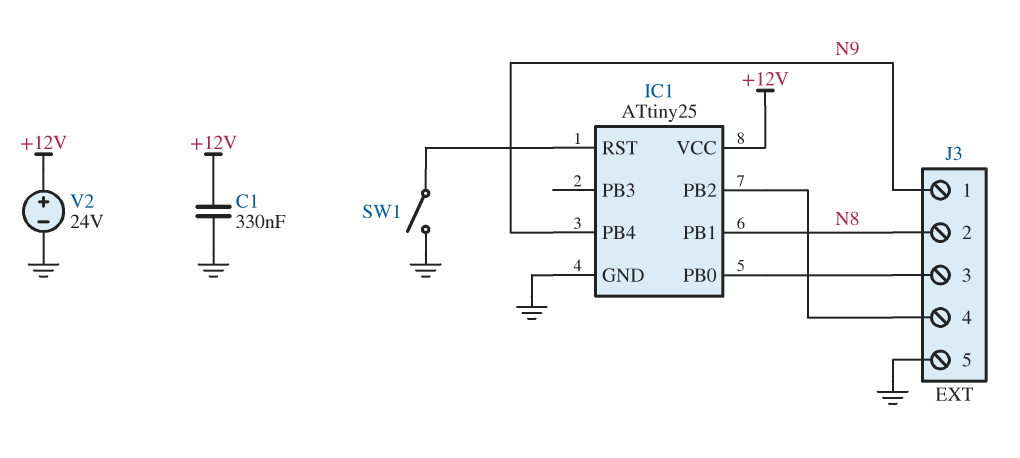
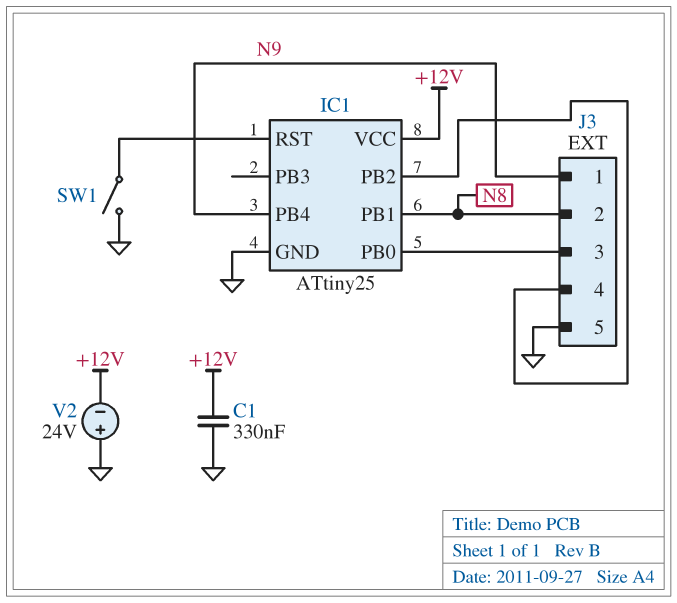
V2: 24V (plus +12V, minus GND) -> 24V (plus GND, minus +12V)

